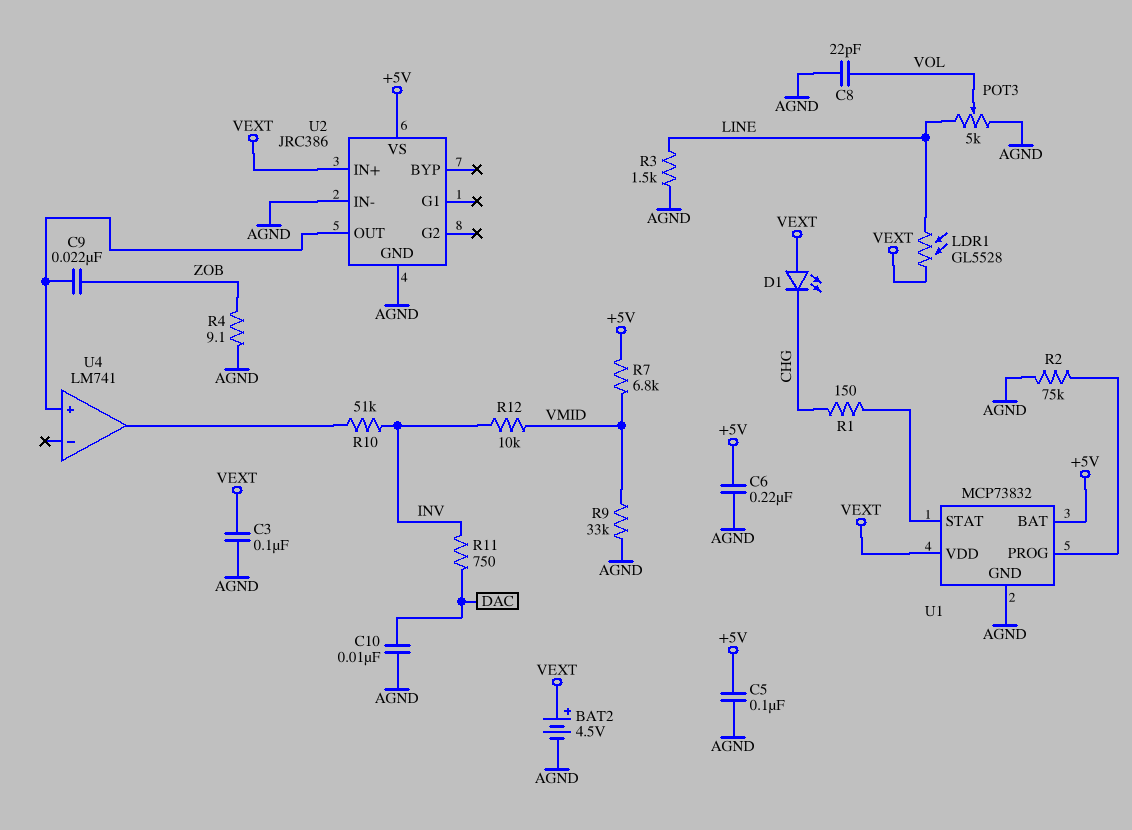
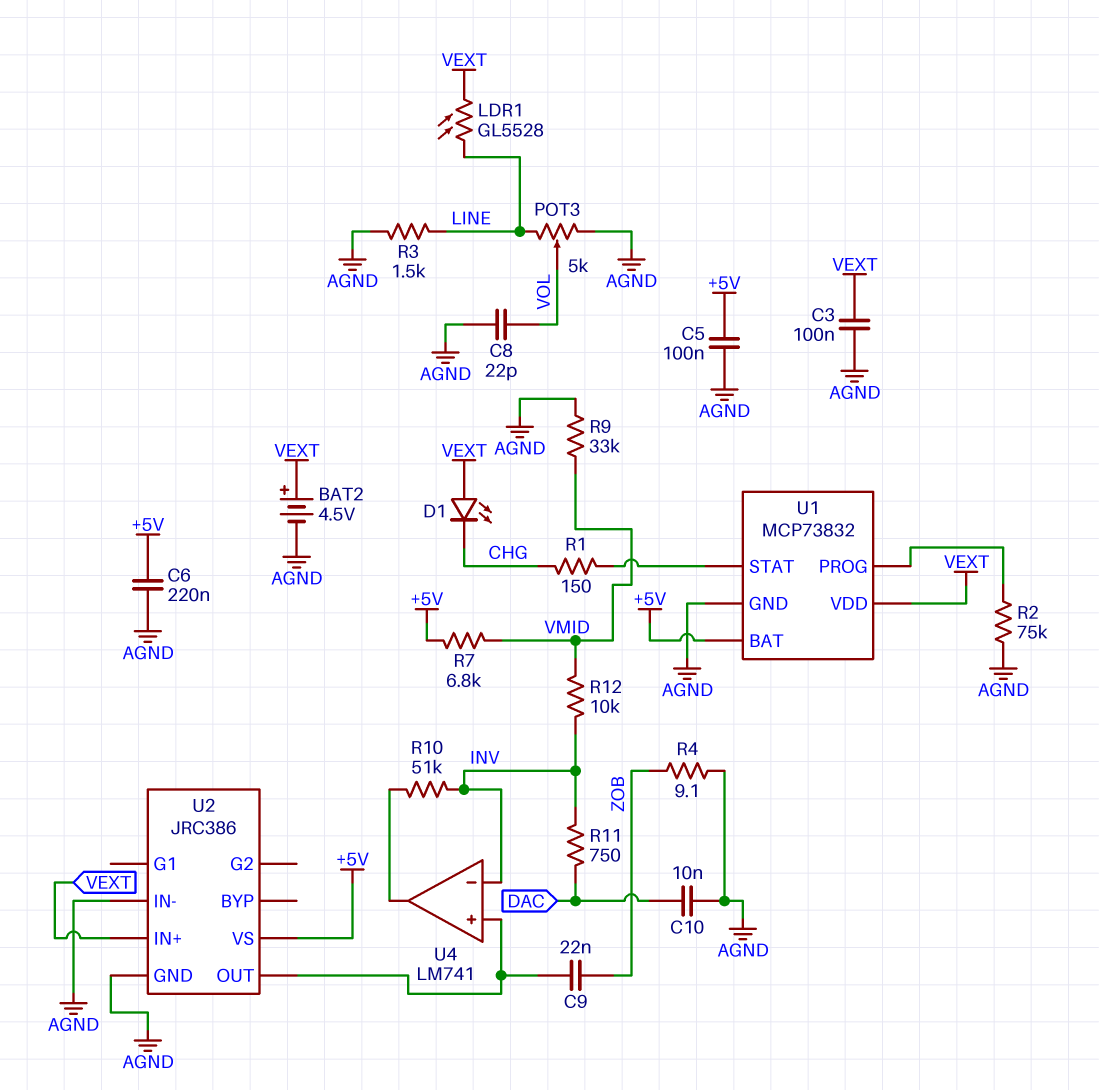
U4 pin in-: none -> INV

